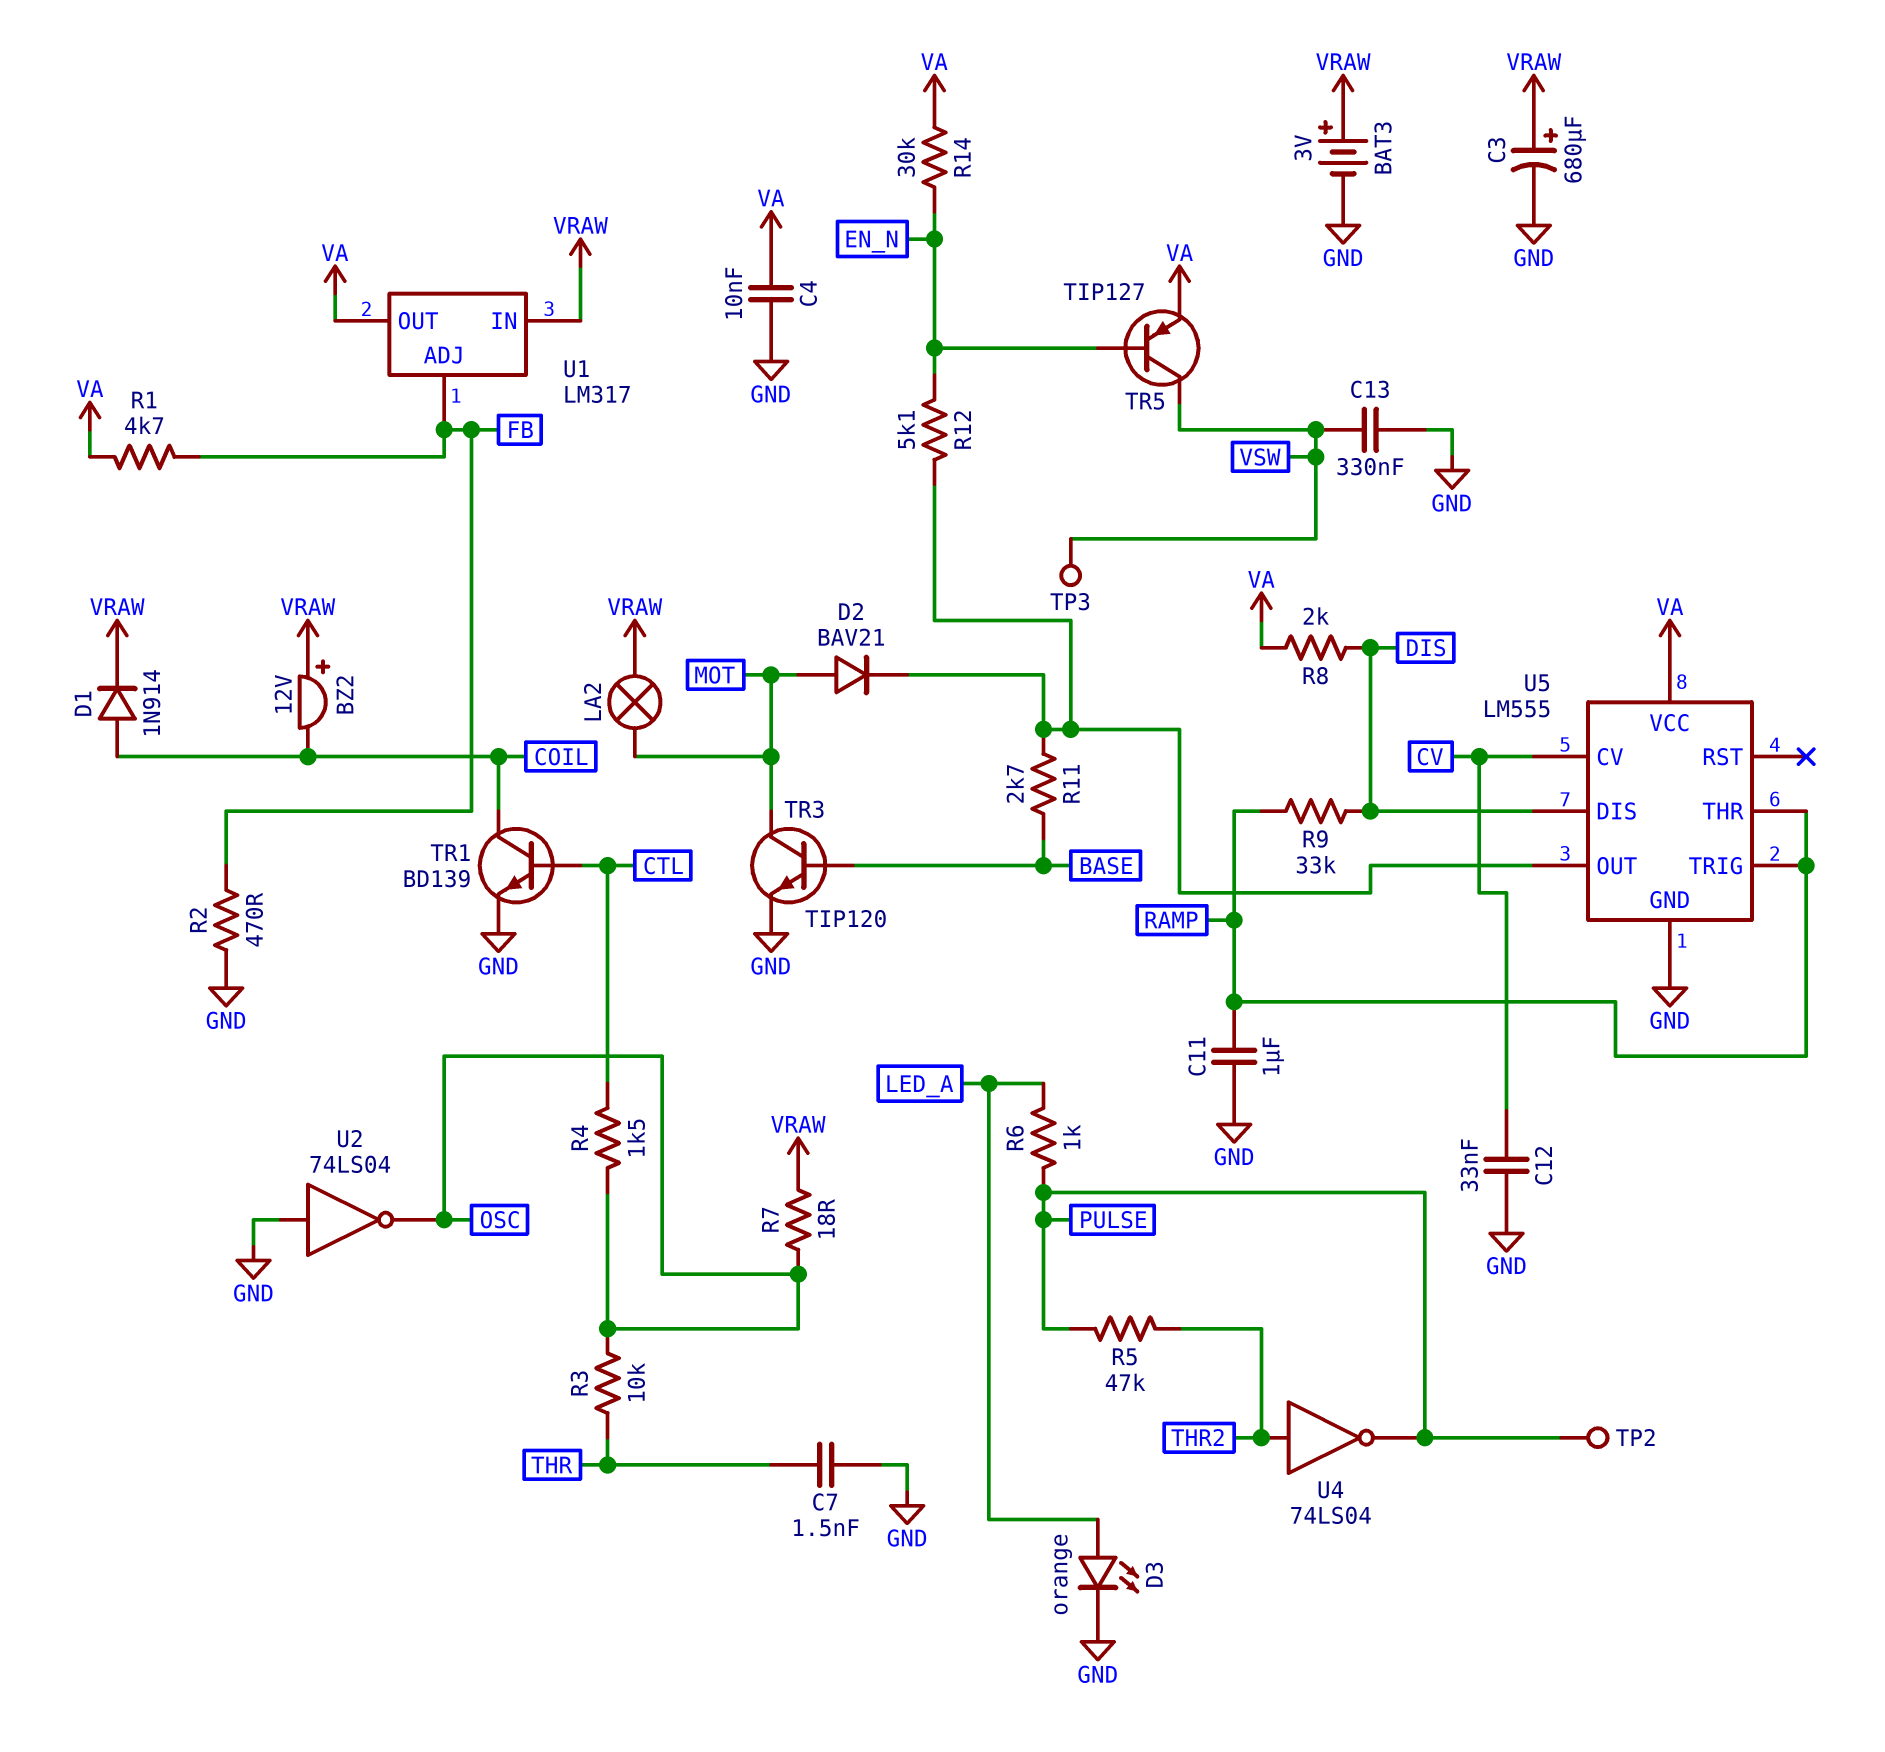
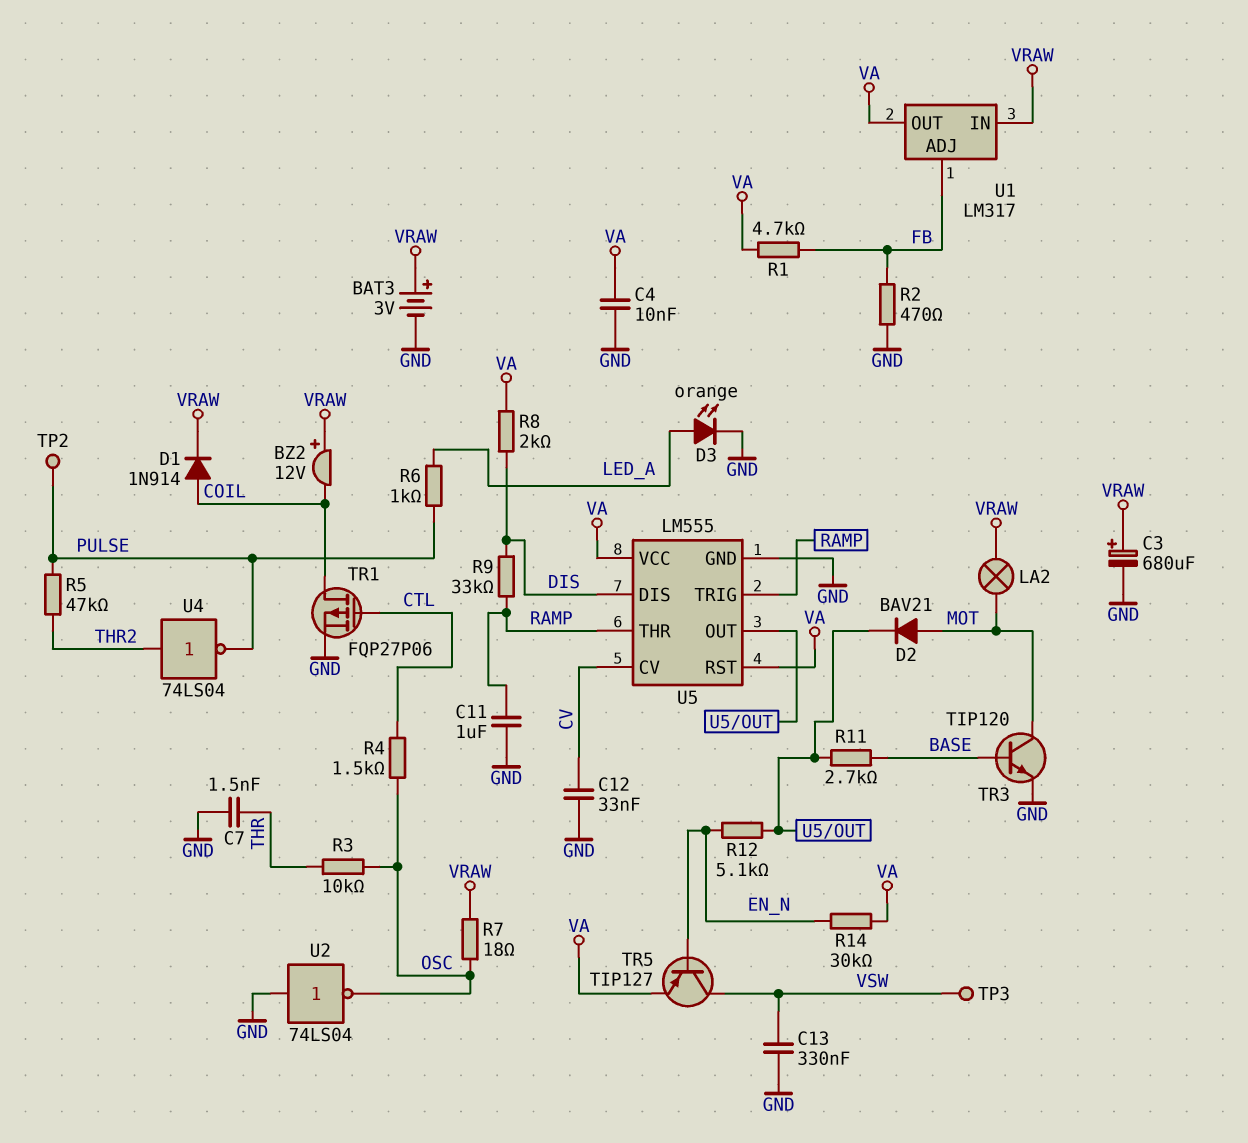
TR1: NPN BD139 (B CTL, C COIL, E GND) -> PMOS FQP27P06 (G CTL, D COIL, S GND)
U5 pin RST: none -> VA

